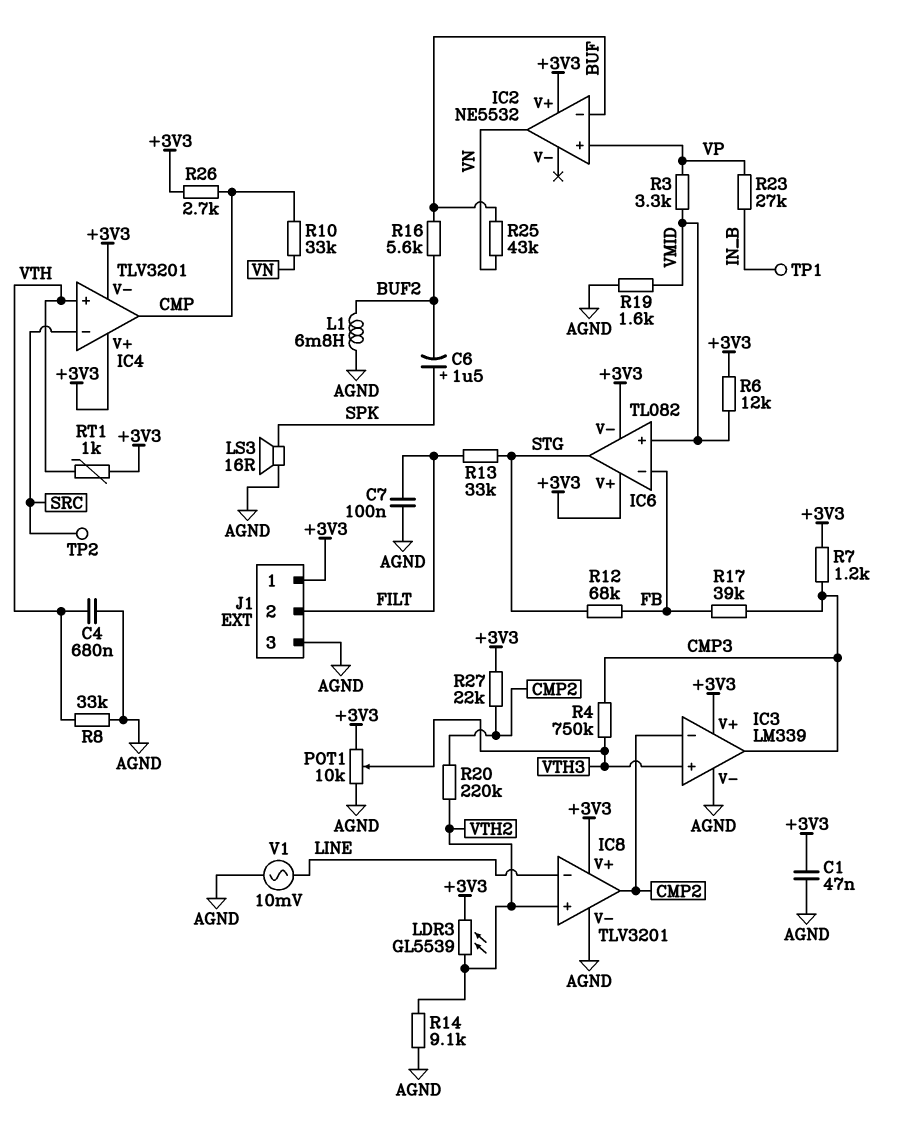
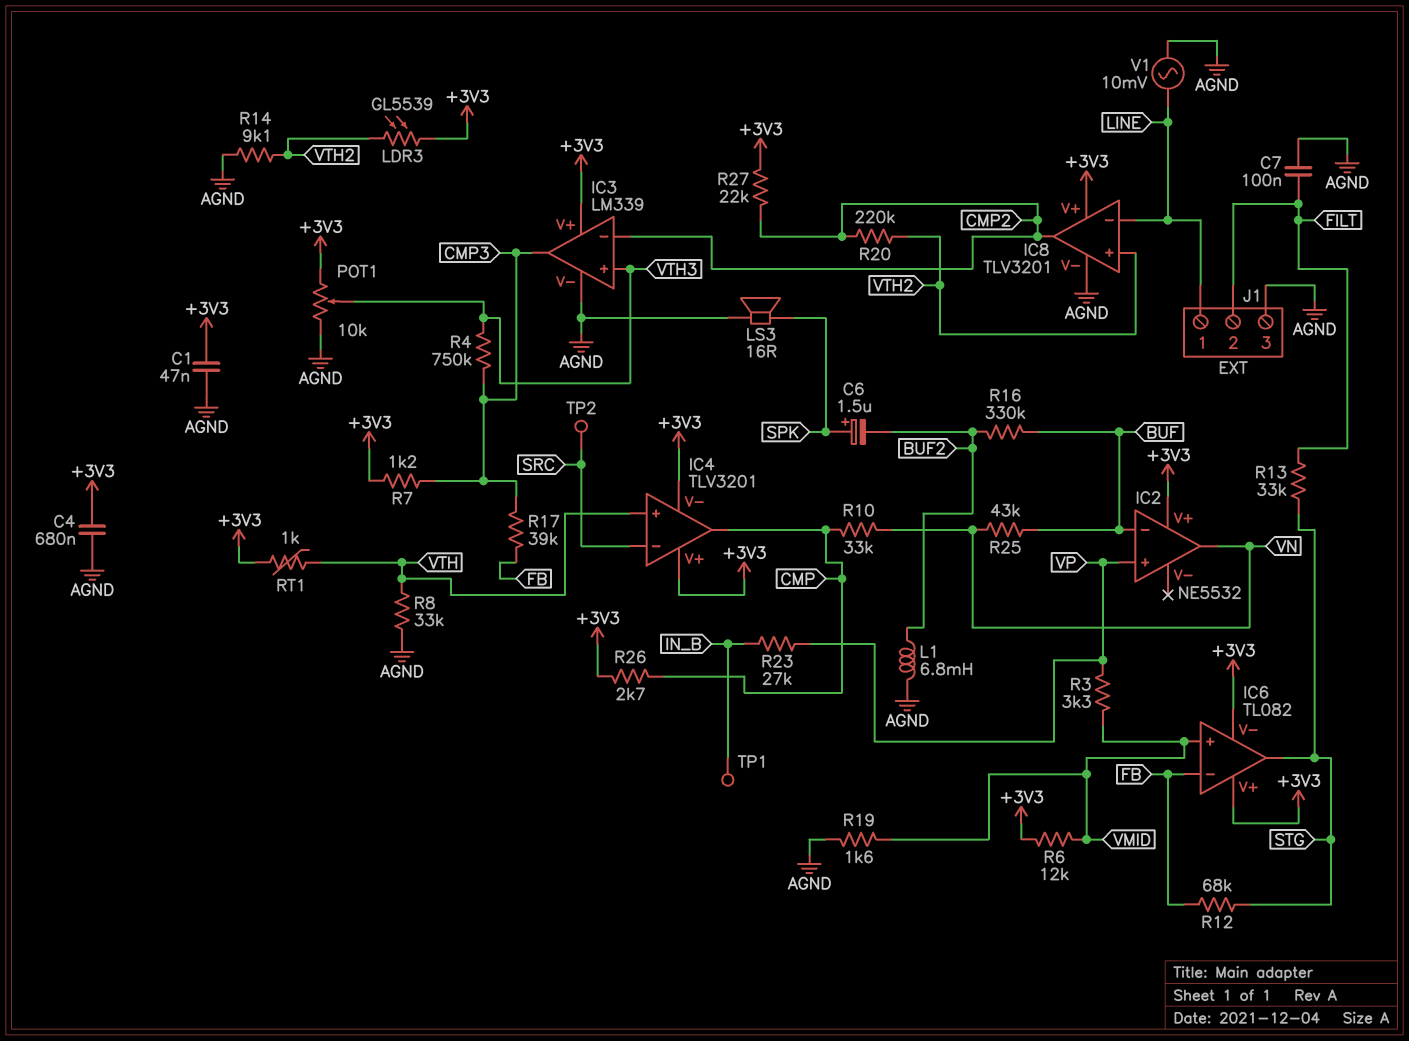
C4: 680nF (AGND, VTH) -> 680nF (+3V3, AGND)
J1 pin 1: +3V3 -> LINE
R16: 5.6k (BUF, BUF2) -> 330k (BUF, BUF2)

